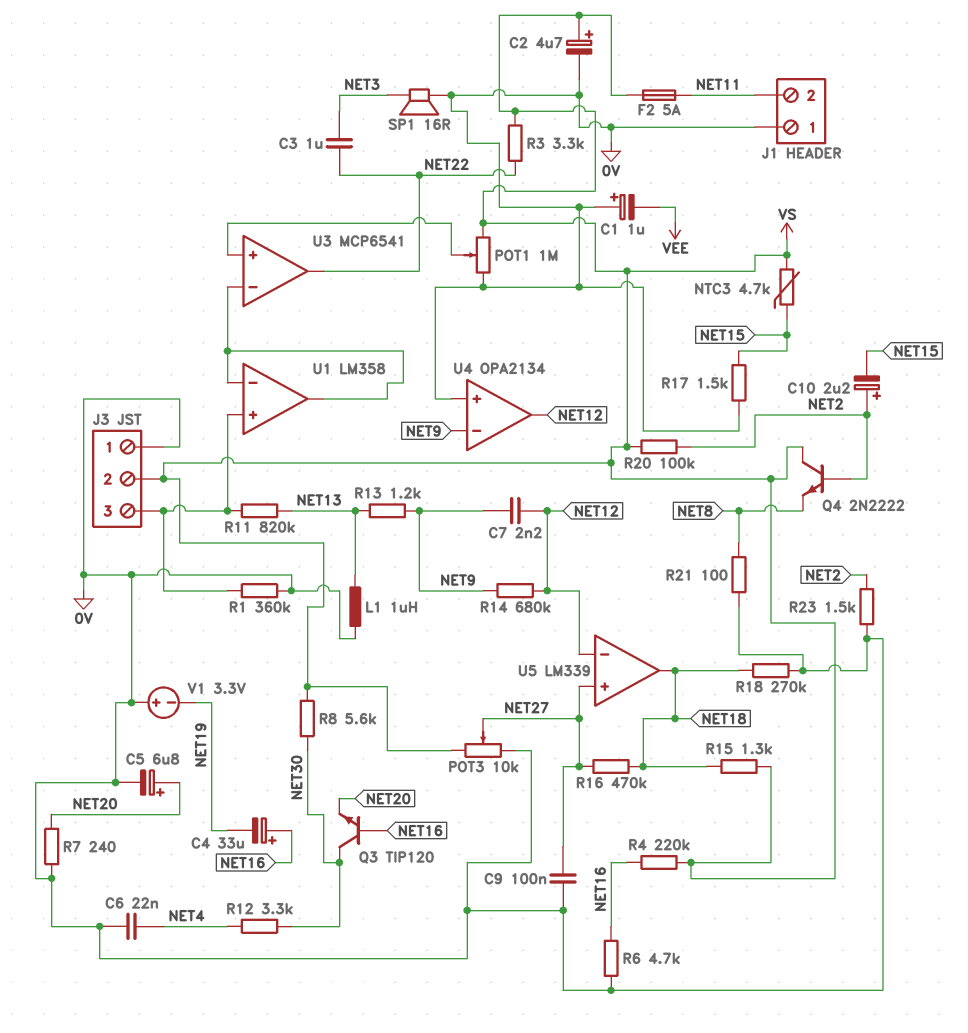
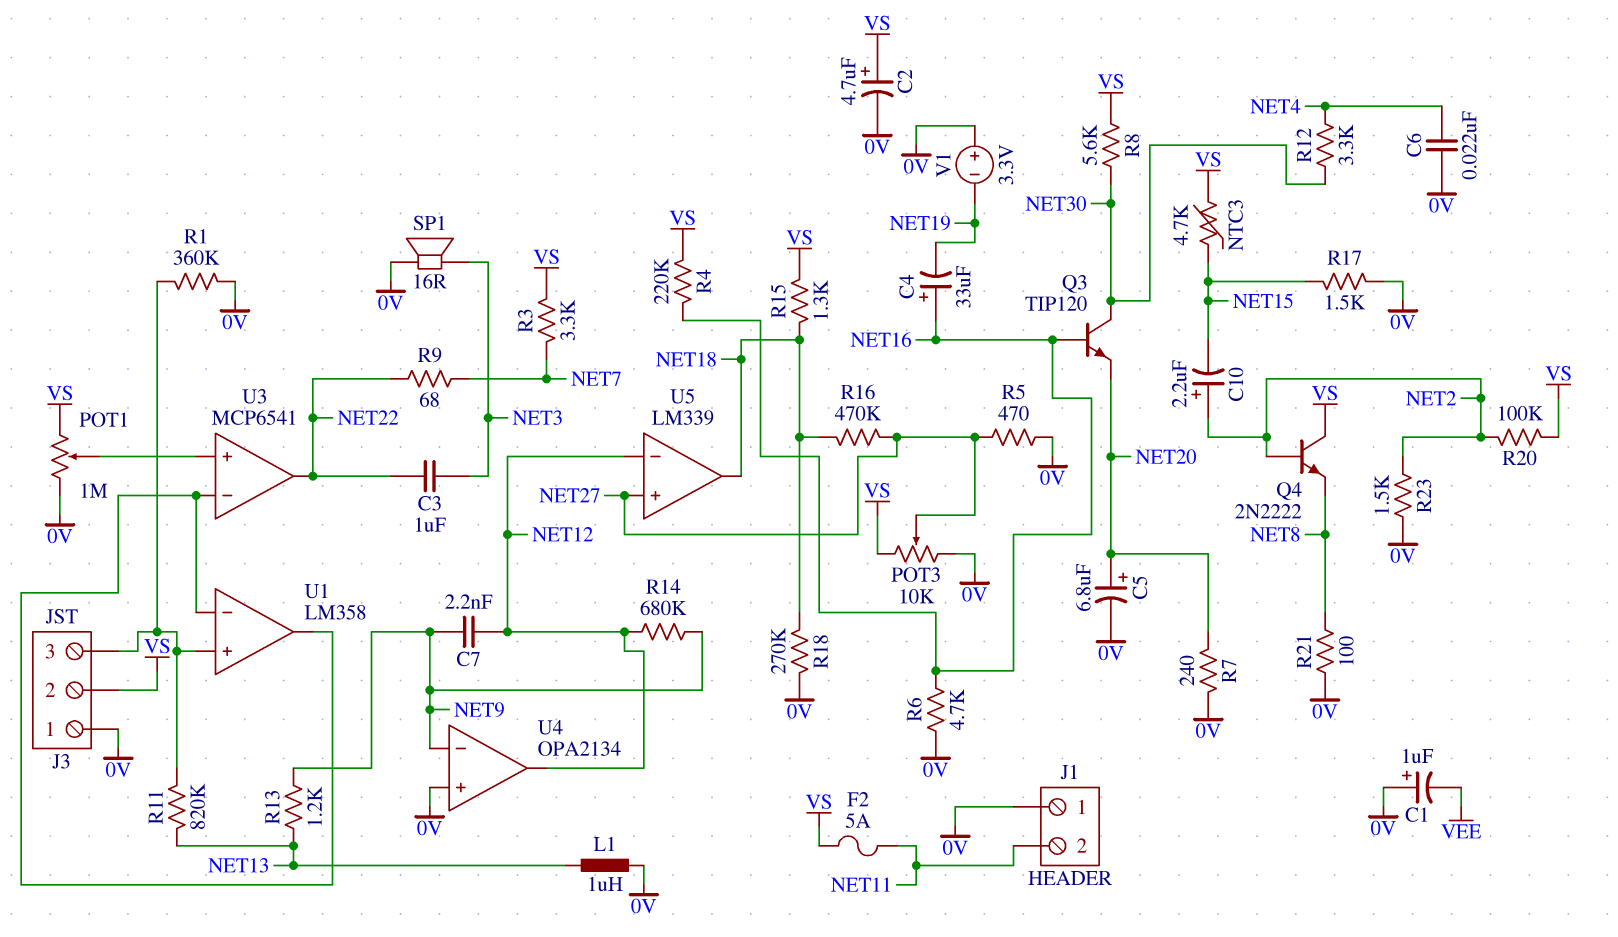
C9: 100nF (0V, NET27) -> none
R3: 3.3k (NET22, VS) -> 3.3k (NET7, VS)
R5: none -> 470 (0V, NET27)
R9: none -> 68 (NET7, NET22)

